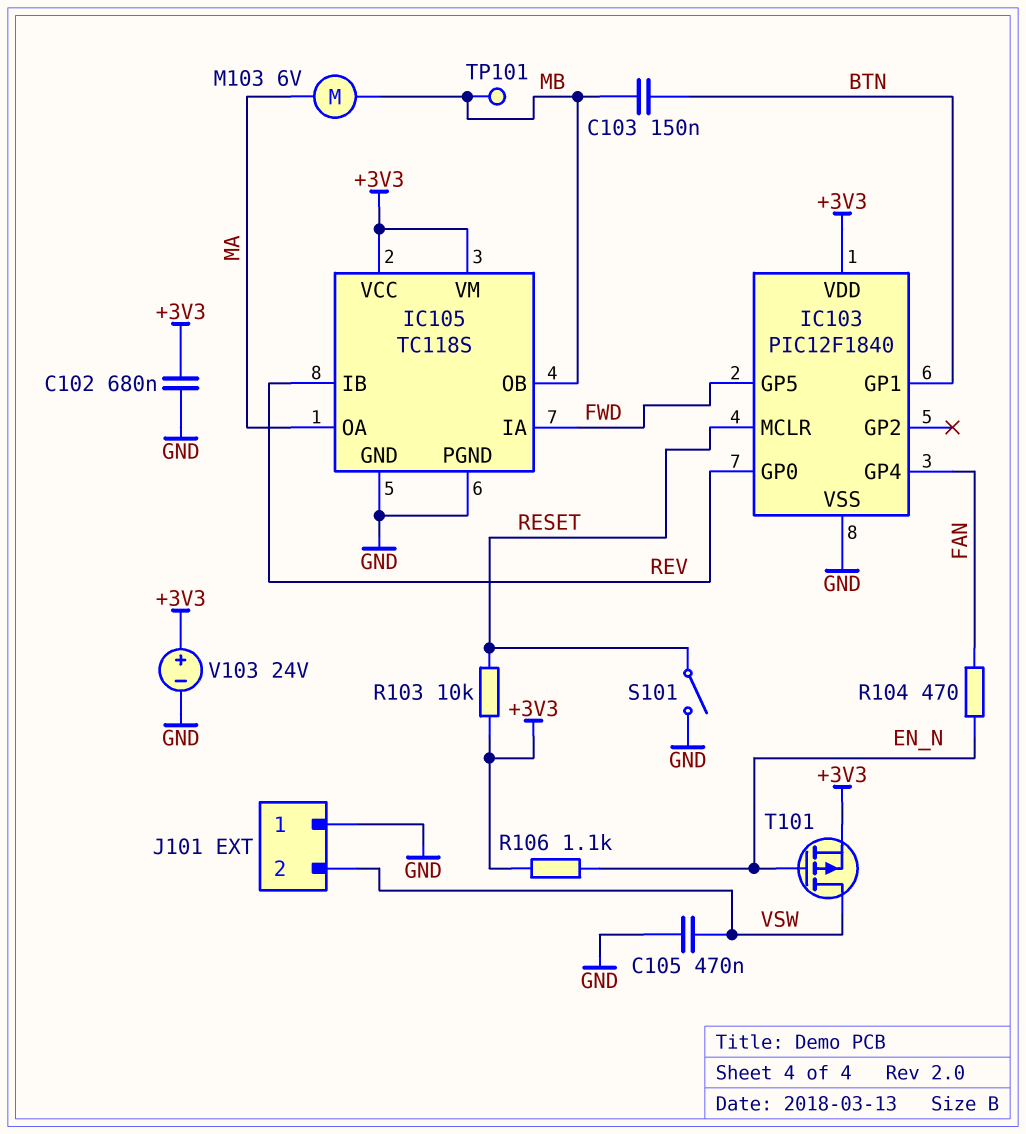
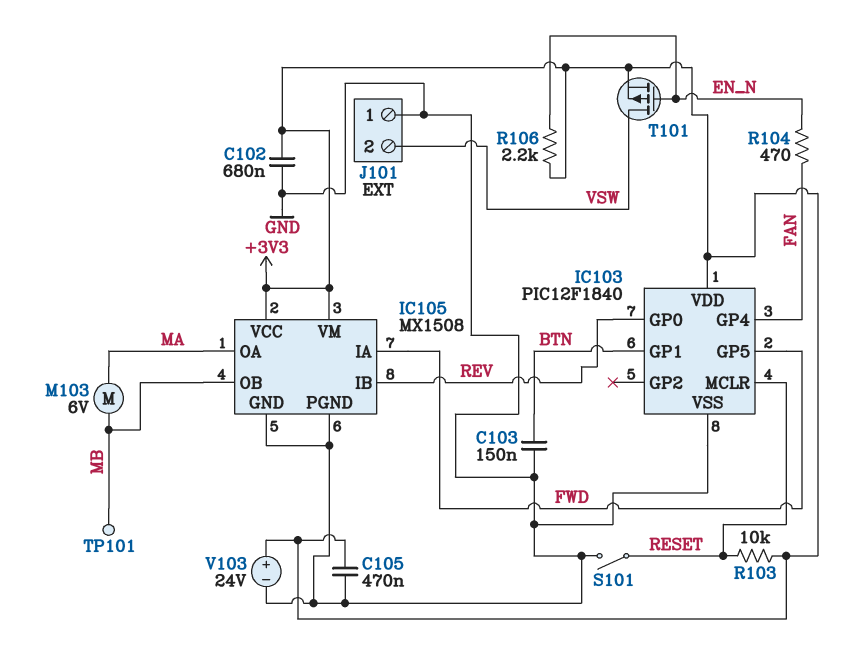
C103: 150nF (BTN, MB) -> 150nF (BTN, GND)
C105: 470nF (GND, VSW) -> 470nF (+3V3, GND)
IC105: TC118S -> MX1508
R106: 1.1k (+3V3, EN_N) -> 2.2k (+3V3, EN_N)

